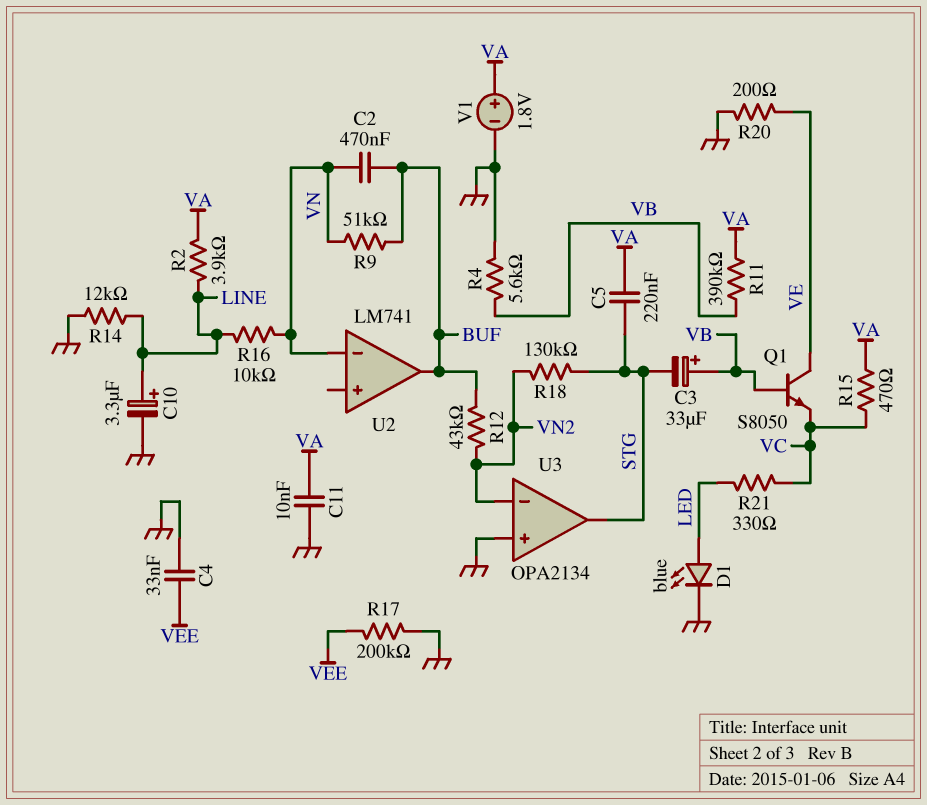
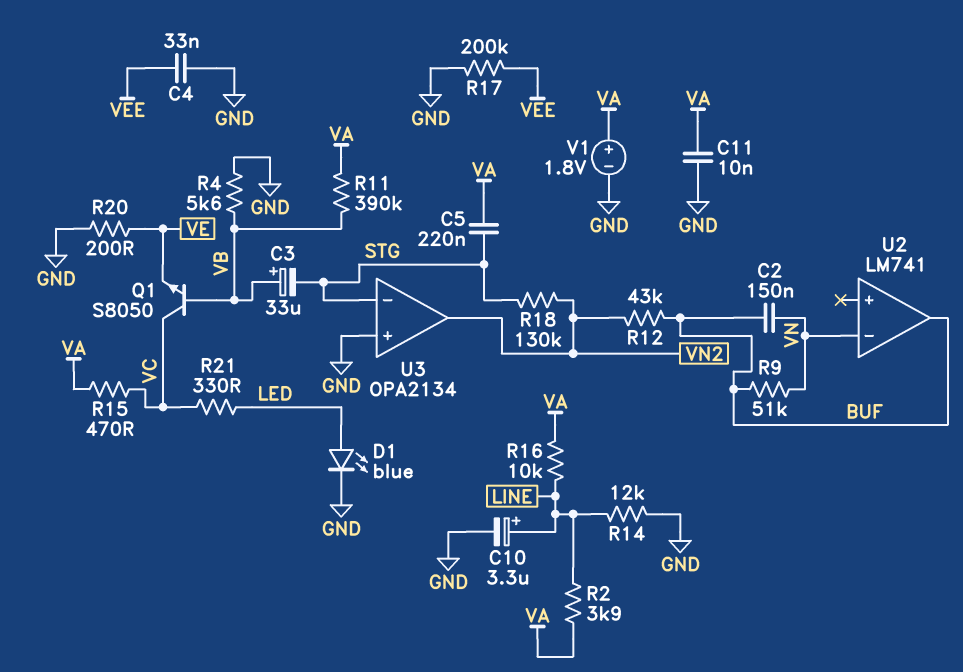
C2: 470nF (BUF, VN) -> 150nF (BUF, VN)
Q1: NPN S8050 (B VB, C VE, E VC) -> NPN S8050 (B VB, C VC, E VE)
R16: 10k (LINE, VN) -> 10k (LINE, VA)
U3 pin in-: VN2 -> STG
U3 pin out: STG -> VN2

